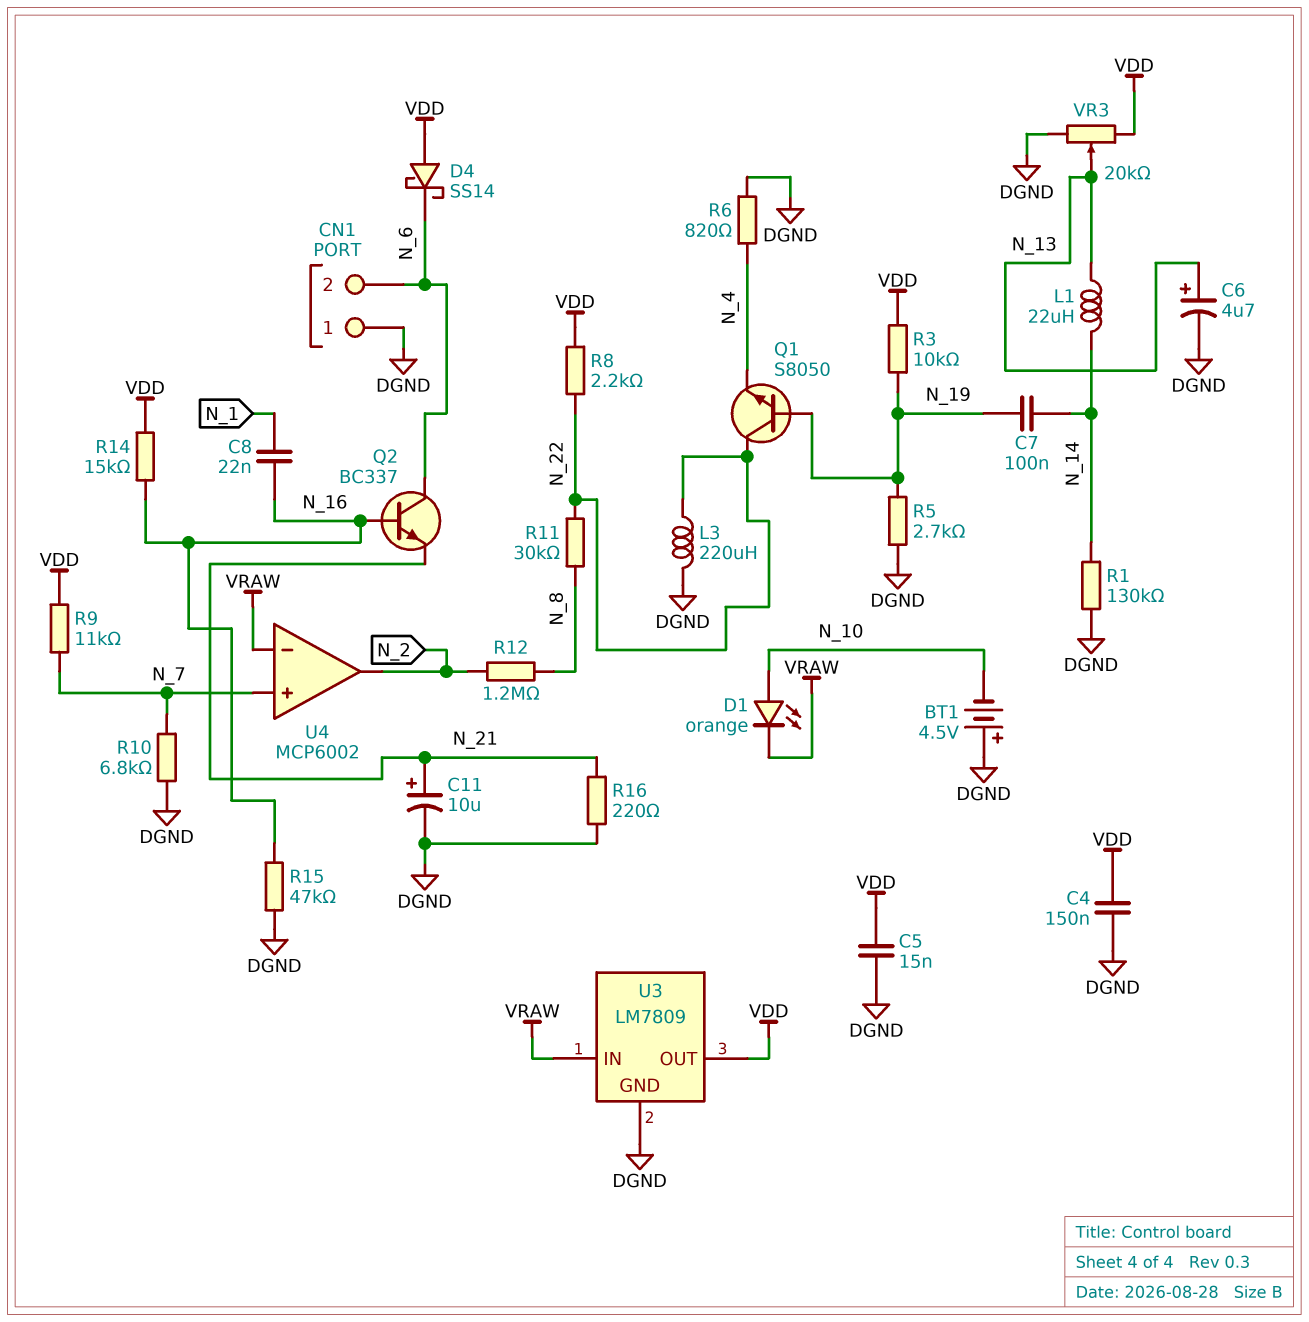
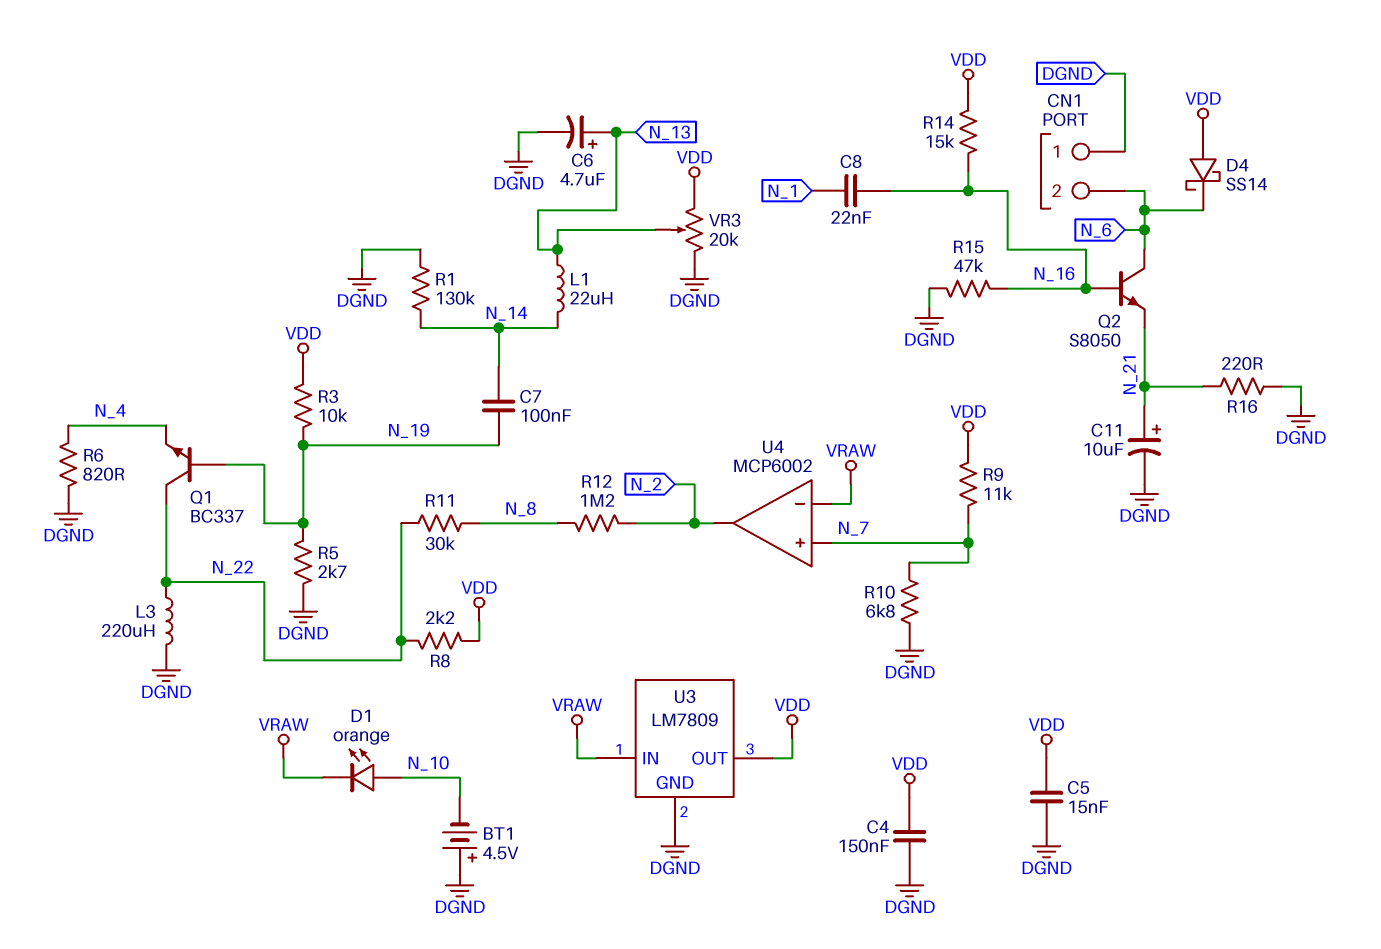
Q1: NPN S8050 (B N_19, C N_22, E N_4) -> NPN BC337 (B N_19, C N_22, E N_4)
Q2: NPN BC337 (B N_16, C N_6, E N_21) -> NPN S8050 (B N_16, C N_6, E N_21)

